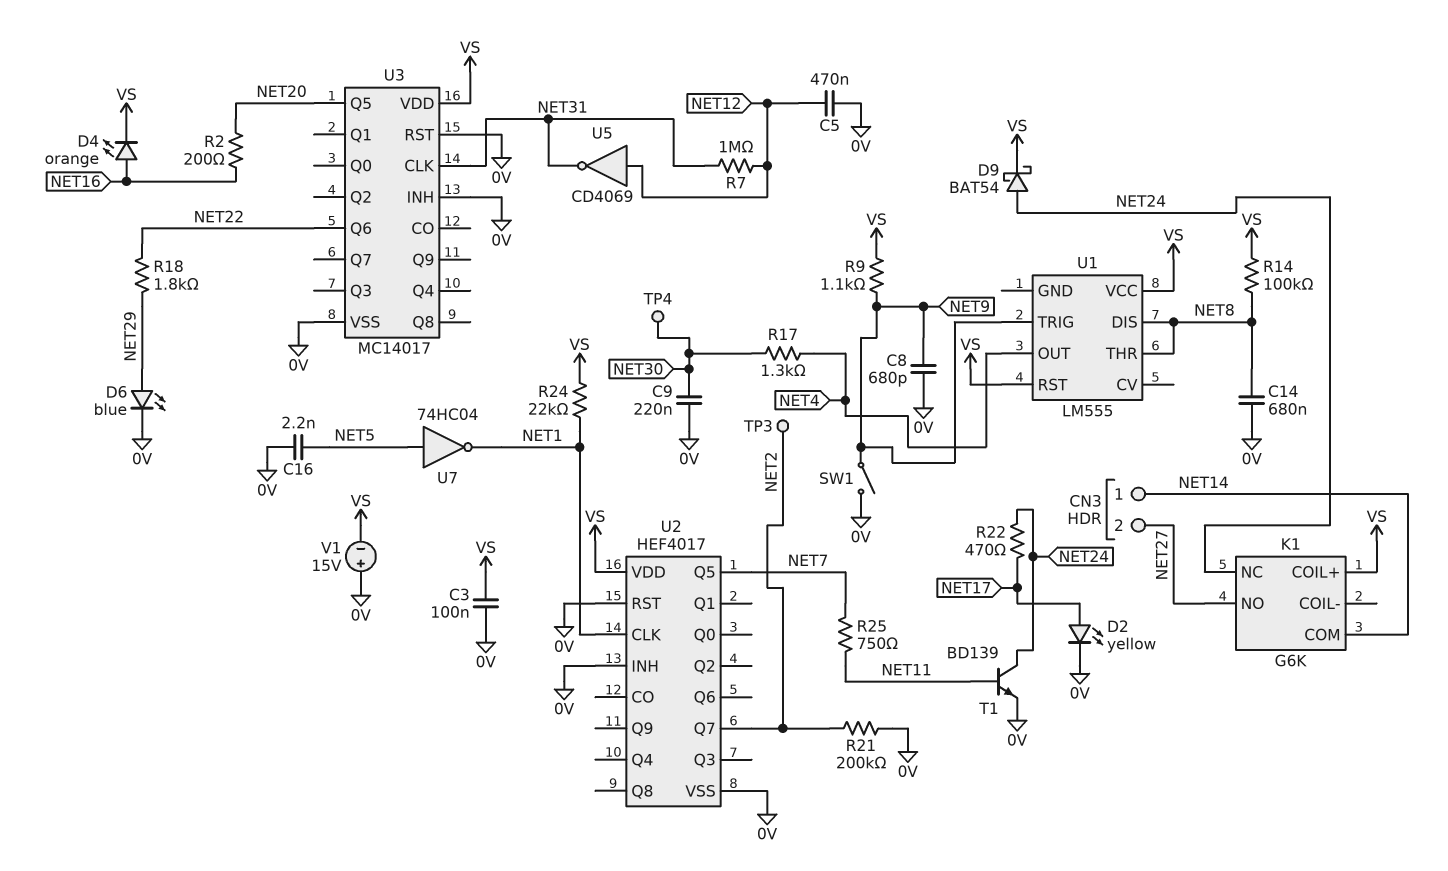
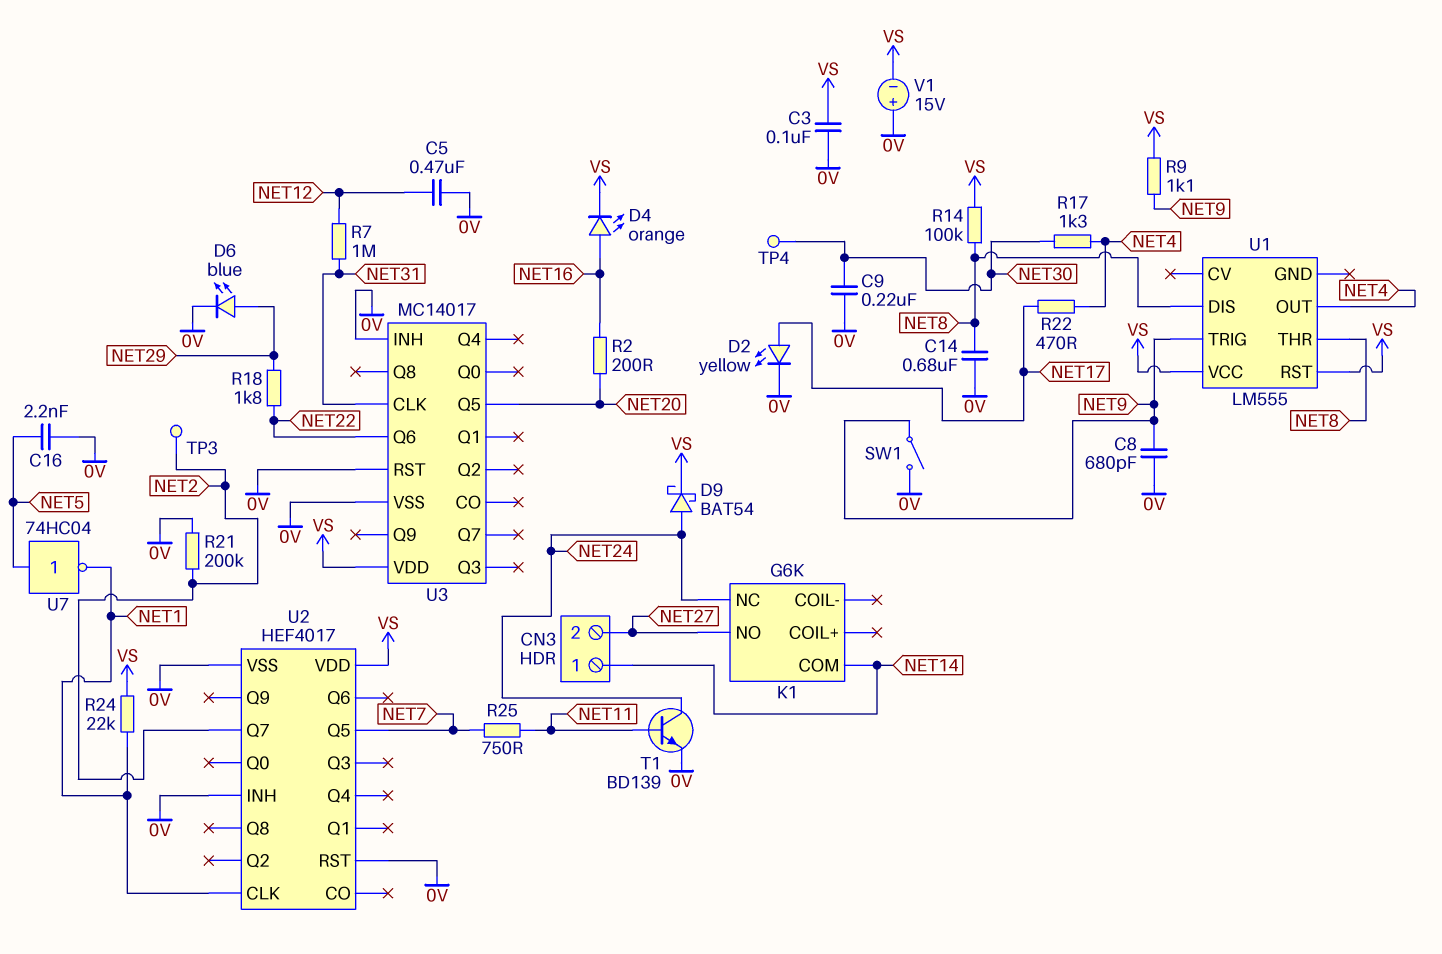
K1 pin COIL+: VS -> none
R22: 470 (NET17, NET24) -> 470 (NET4, NET17)
U5: NOT CD4069 (in NET12, out NET31) -> none

